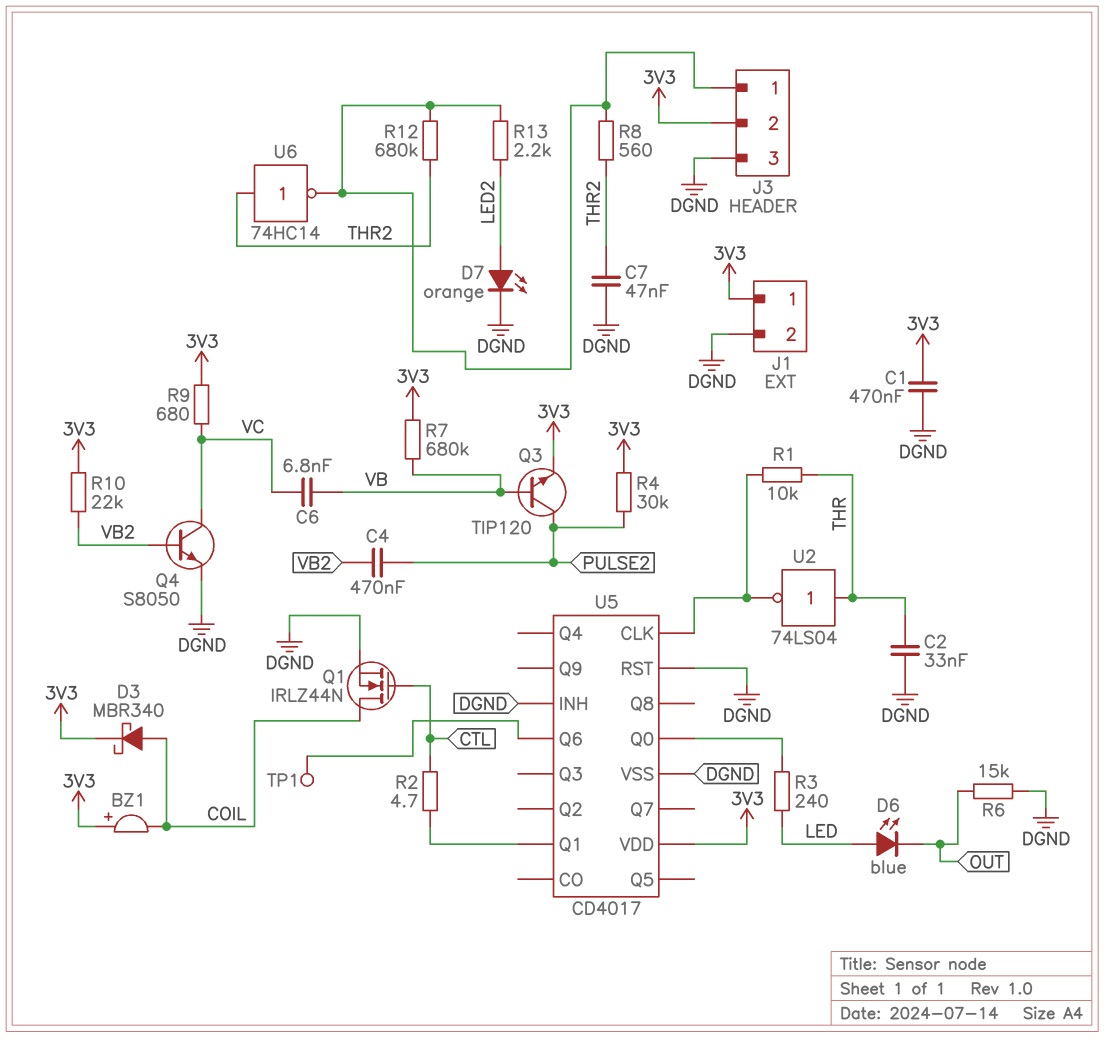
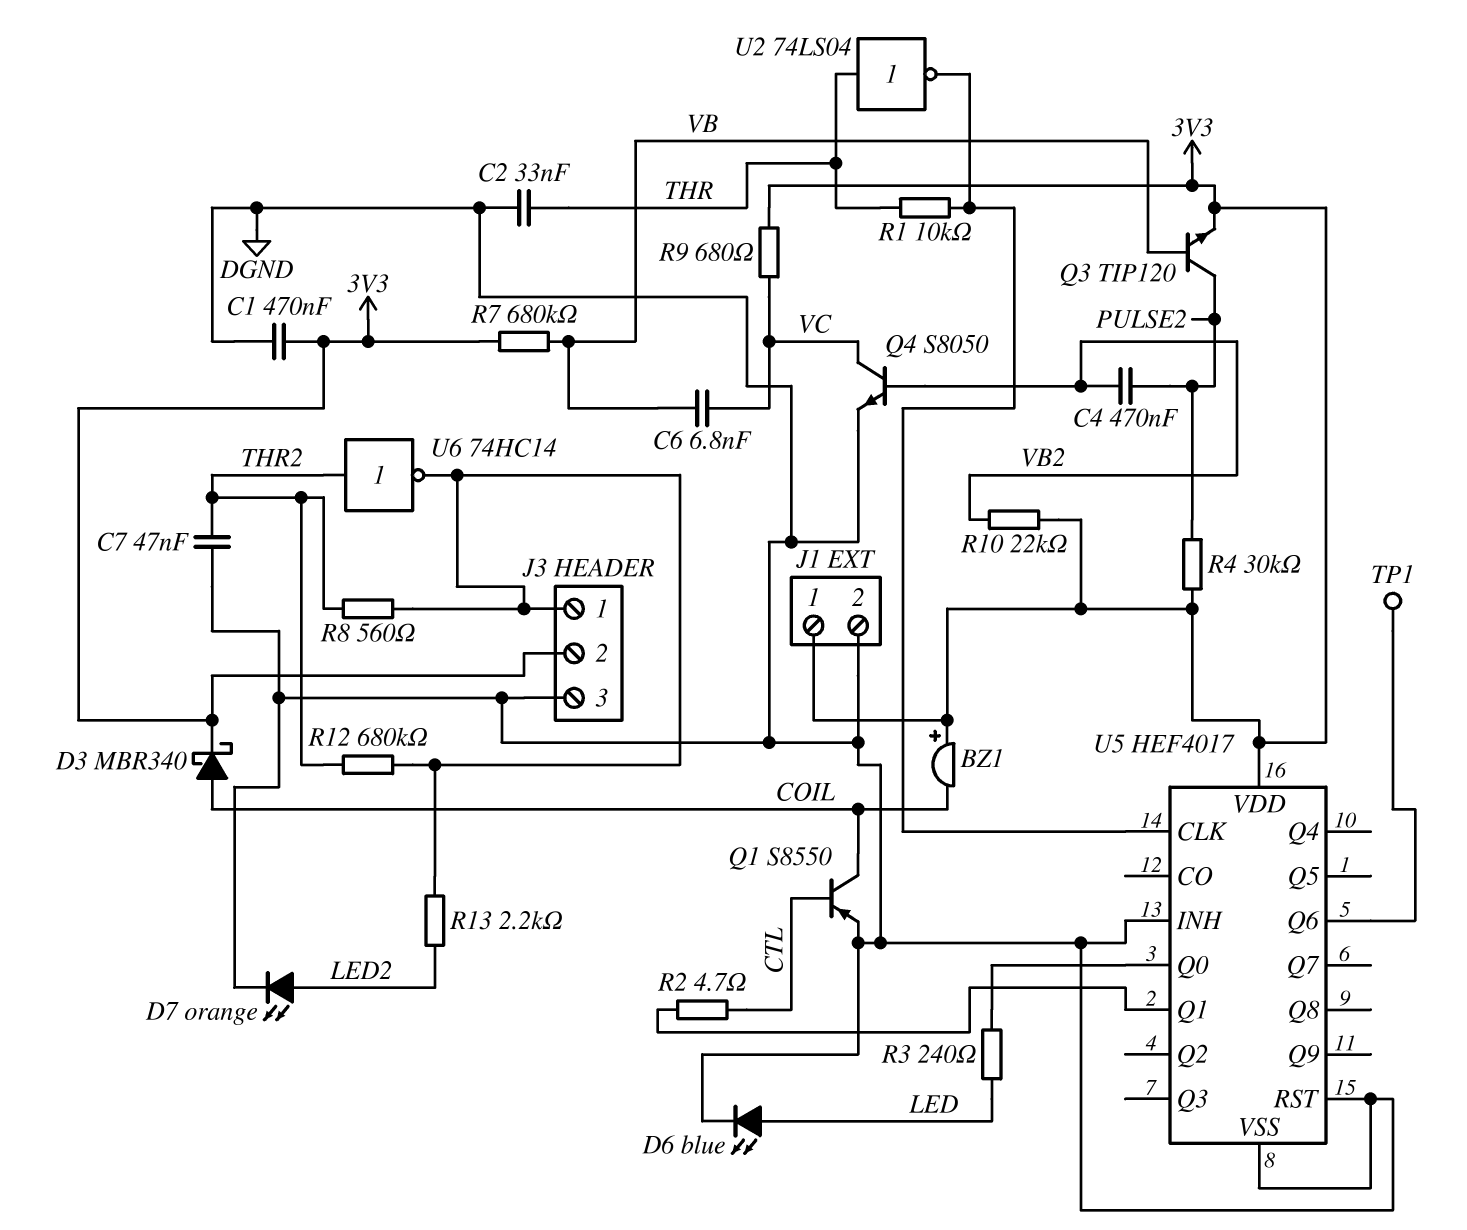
D6: LED blue (A LED, K OUT) -> LED blue (A LED, K DGND)
Q1: NMOS IRLZ44N (G CTL, D COIL, S DGND) -> PNP S8550 (B CTL, C COIL, E DGND)
R6: 15k (DGND, OUT) -> none
U5: CD4017 -> HEF4017

